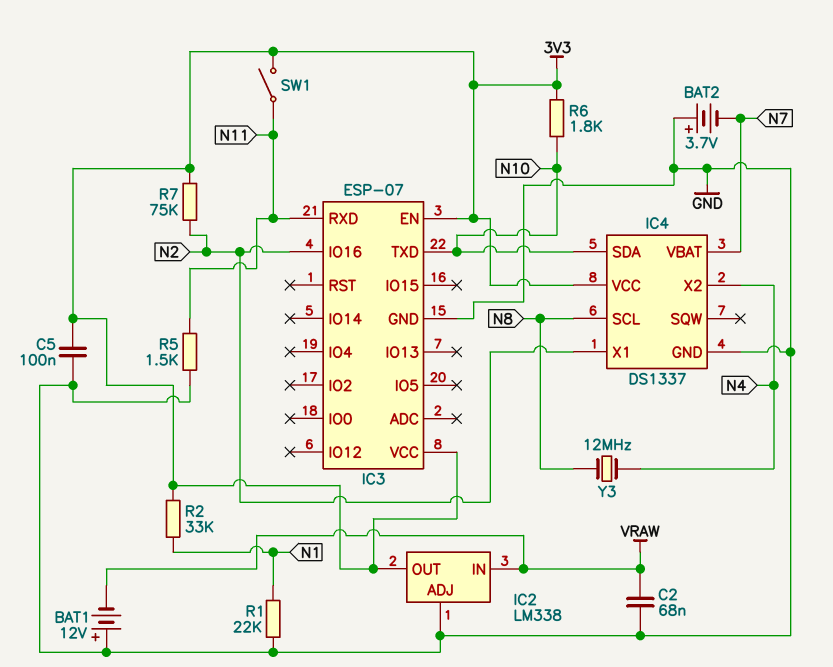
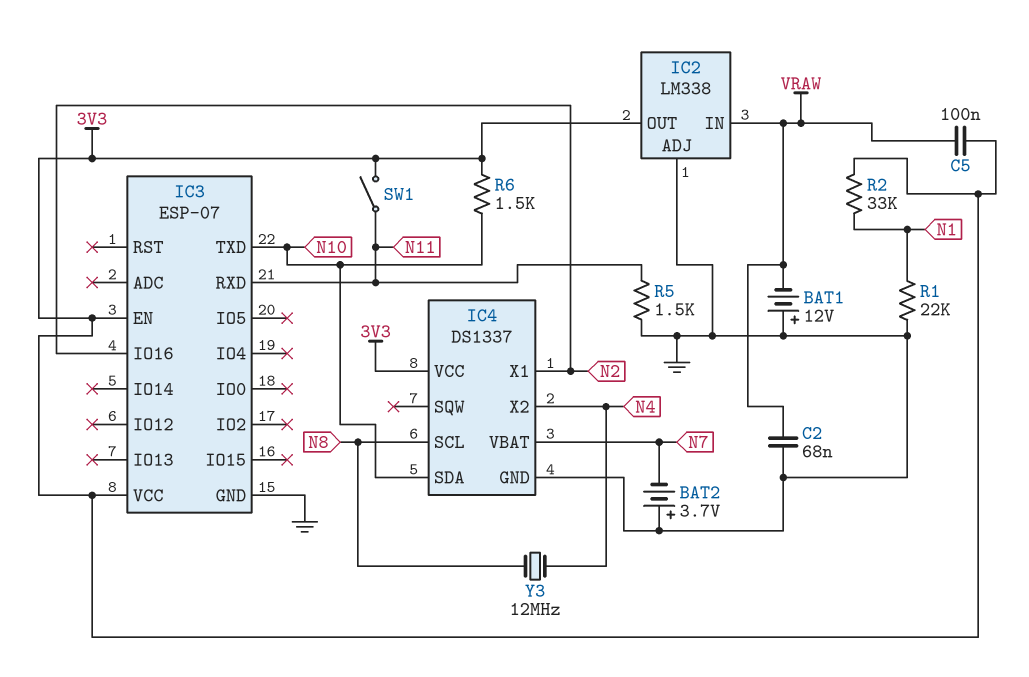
C5: 100nF (3V3, GND) -> 100nF (3V3, VRAW)
R6: 1.8k (3V3, N10) -> 1.5k (3V3, N10)
R7: 75k (3V3, N2) -> none

